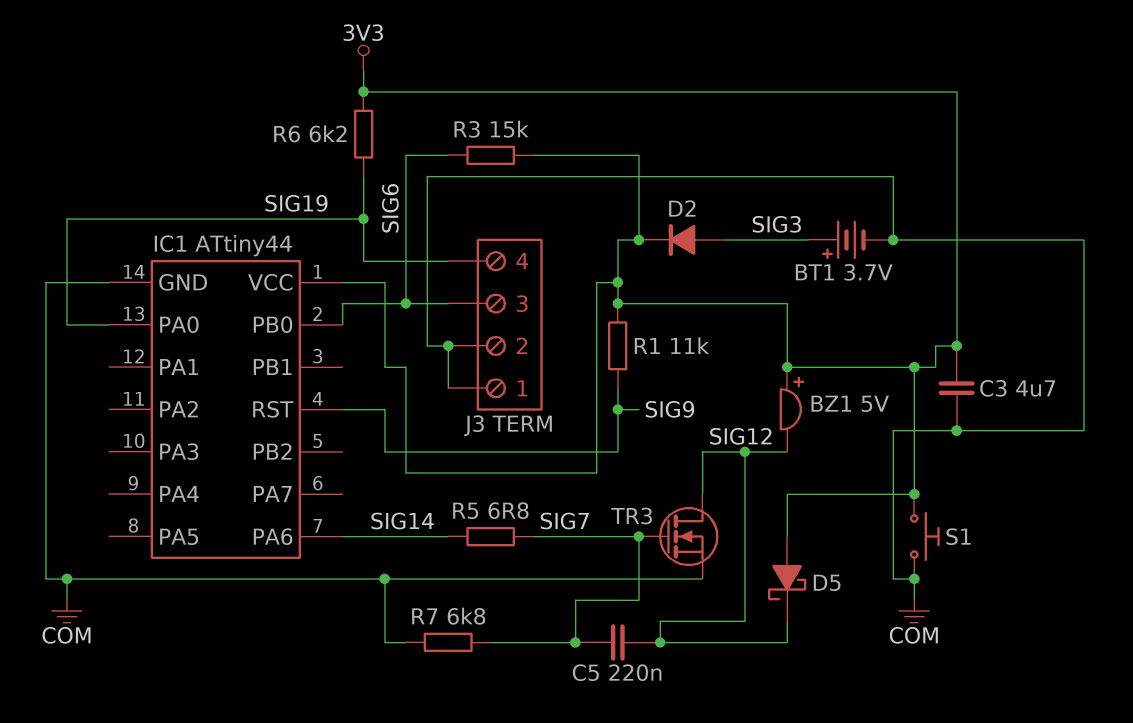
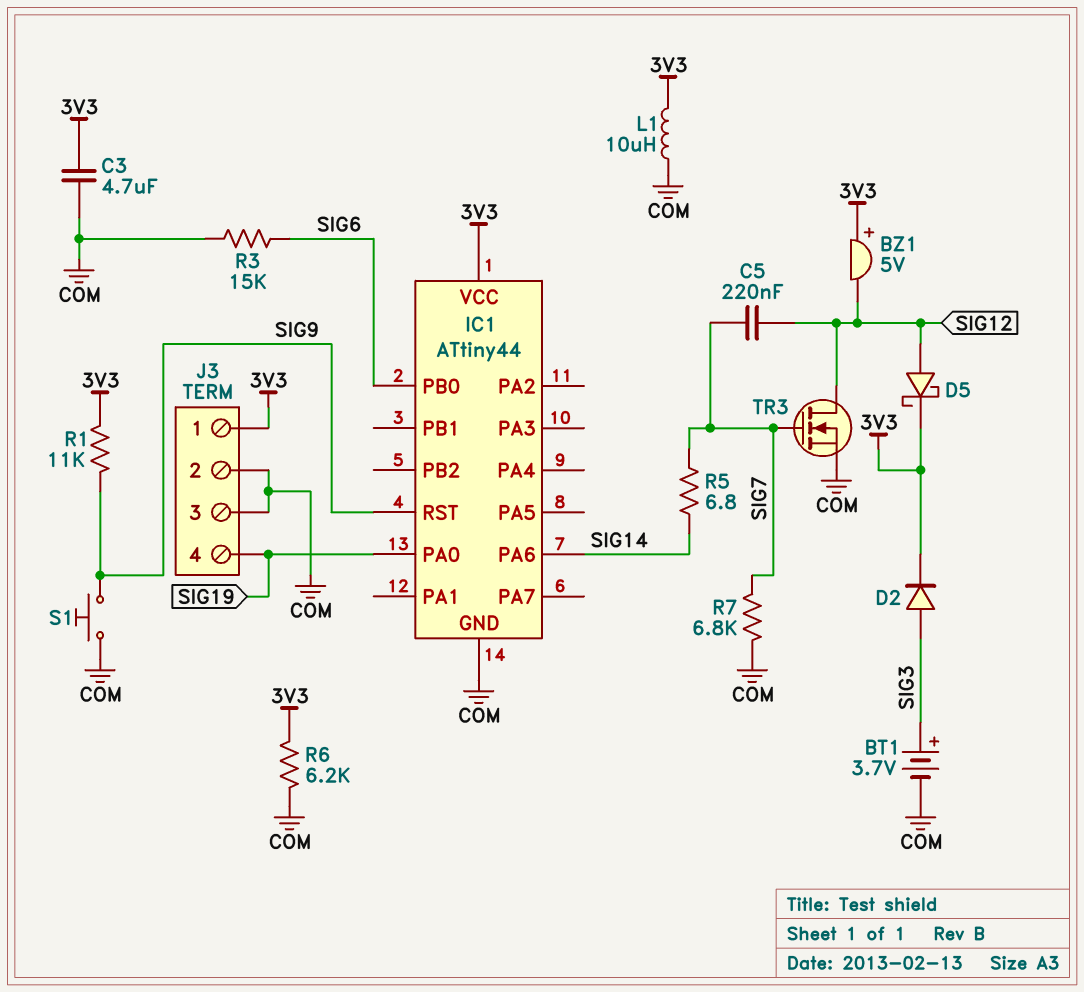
D5: schottky (A 3V3, K SIG12) -> schottky (A SIG12, K 3V3)
J3 pin 1: COM -> 3V3
J3 pin 3: SIG6 -> COM
L1: none -> 10uH (3V3, COM)
R3: 15k (3V3, SIG6) -> 15k (COM, SIG6)
R6: 6.2k (3V3, SIG19) -> 6.2k (3V3, COM)
S1: button (3V3, COM) -> button (COM, SIG9)

